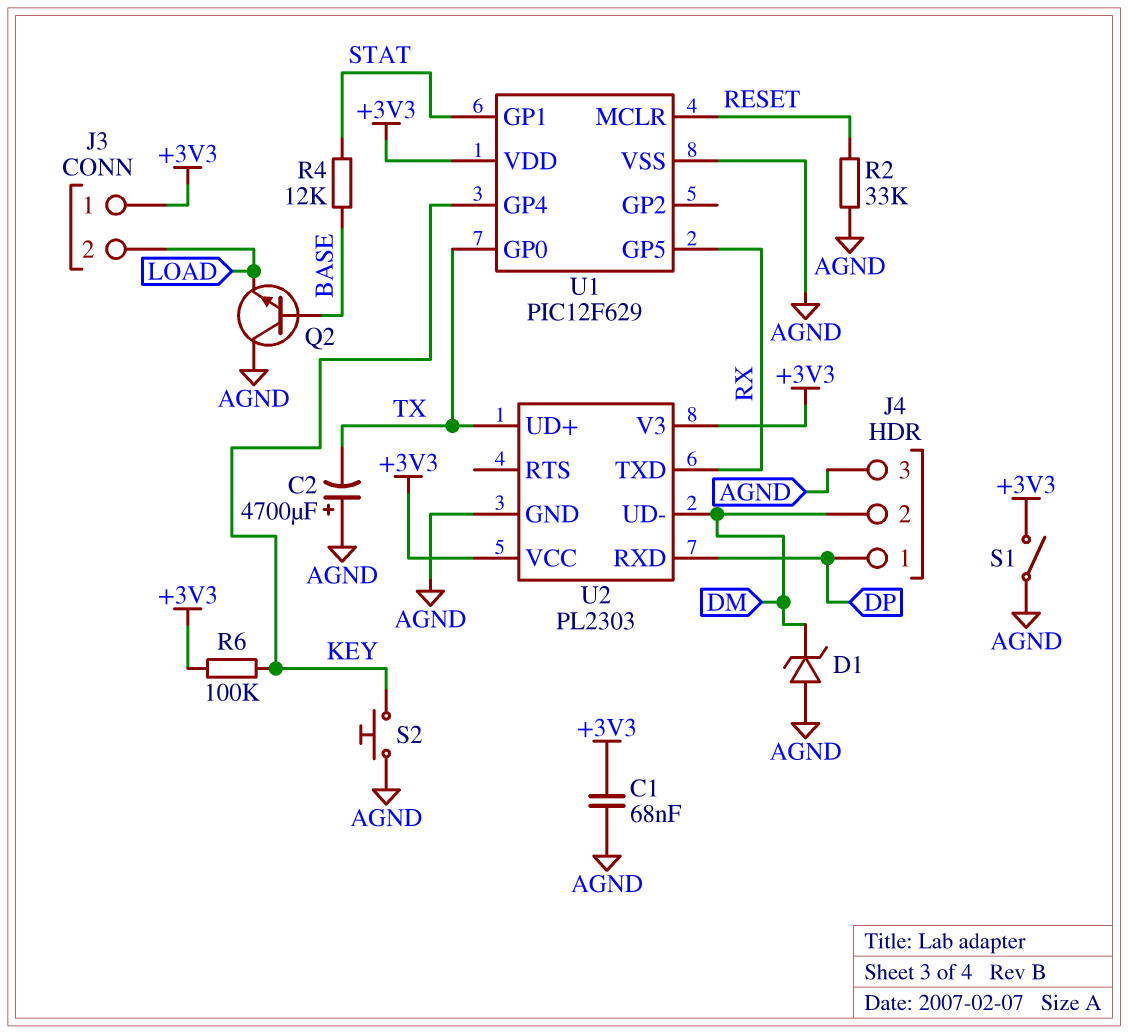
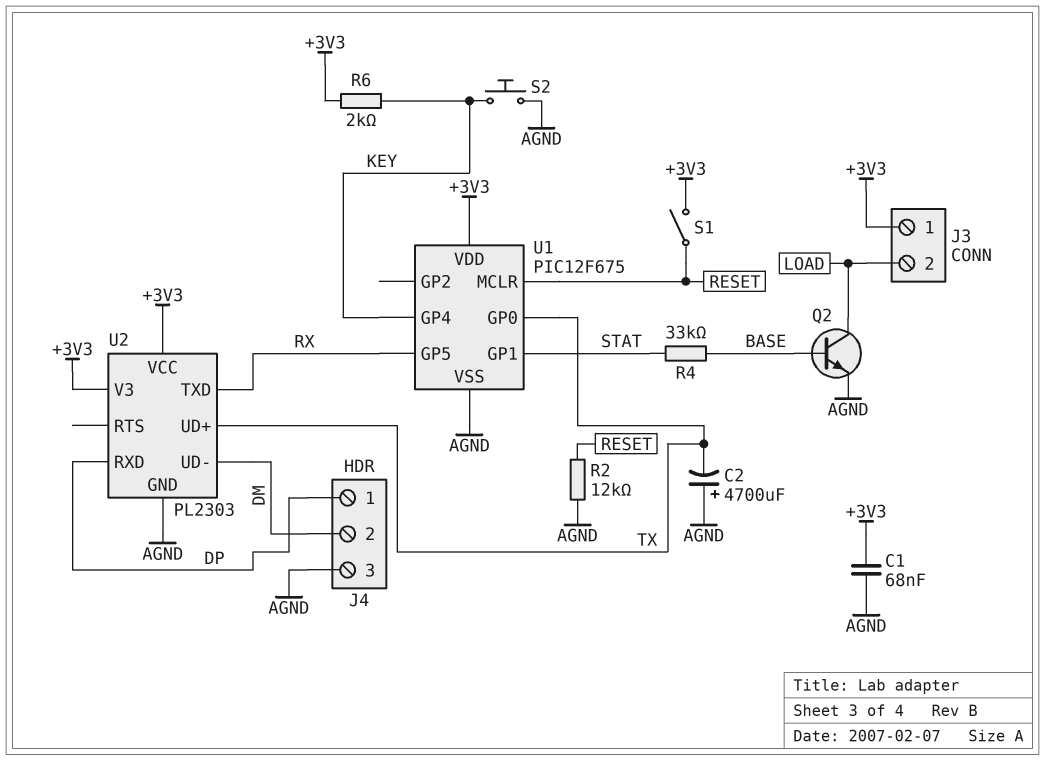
D1: zener (A AGND, K DM) -> none
Q2: NPN (B BASE, C AGND, E LOAD) -> NPN (B BASE, C LOAD, E AGND)
R2: 33k (AGND, RESET) -> 12k (AGND, RESET)
R4: 12k (BASE, STAT) -> 33k (BASE, STAT)
R6: 100k (+3V3, KEY) -> 2k (+3V3, KEY)
S1: switch (+3V3, AGND) -> switch (+3V3, RESET)
U1: PIC12F629 -> PIC12F675

